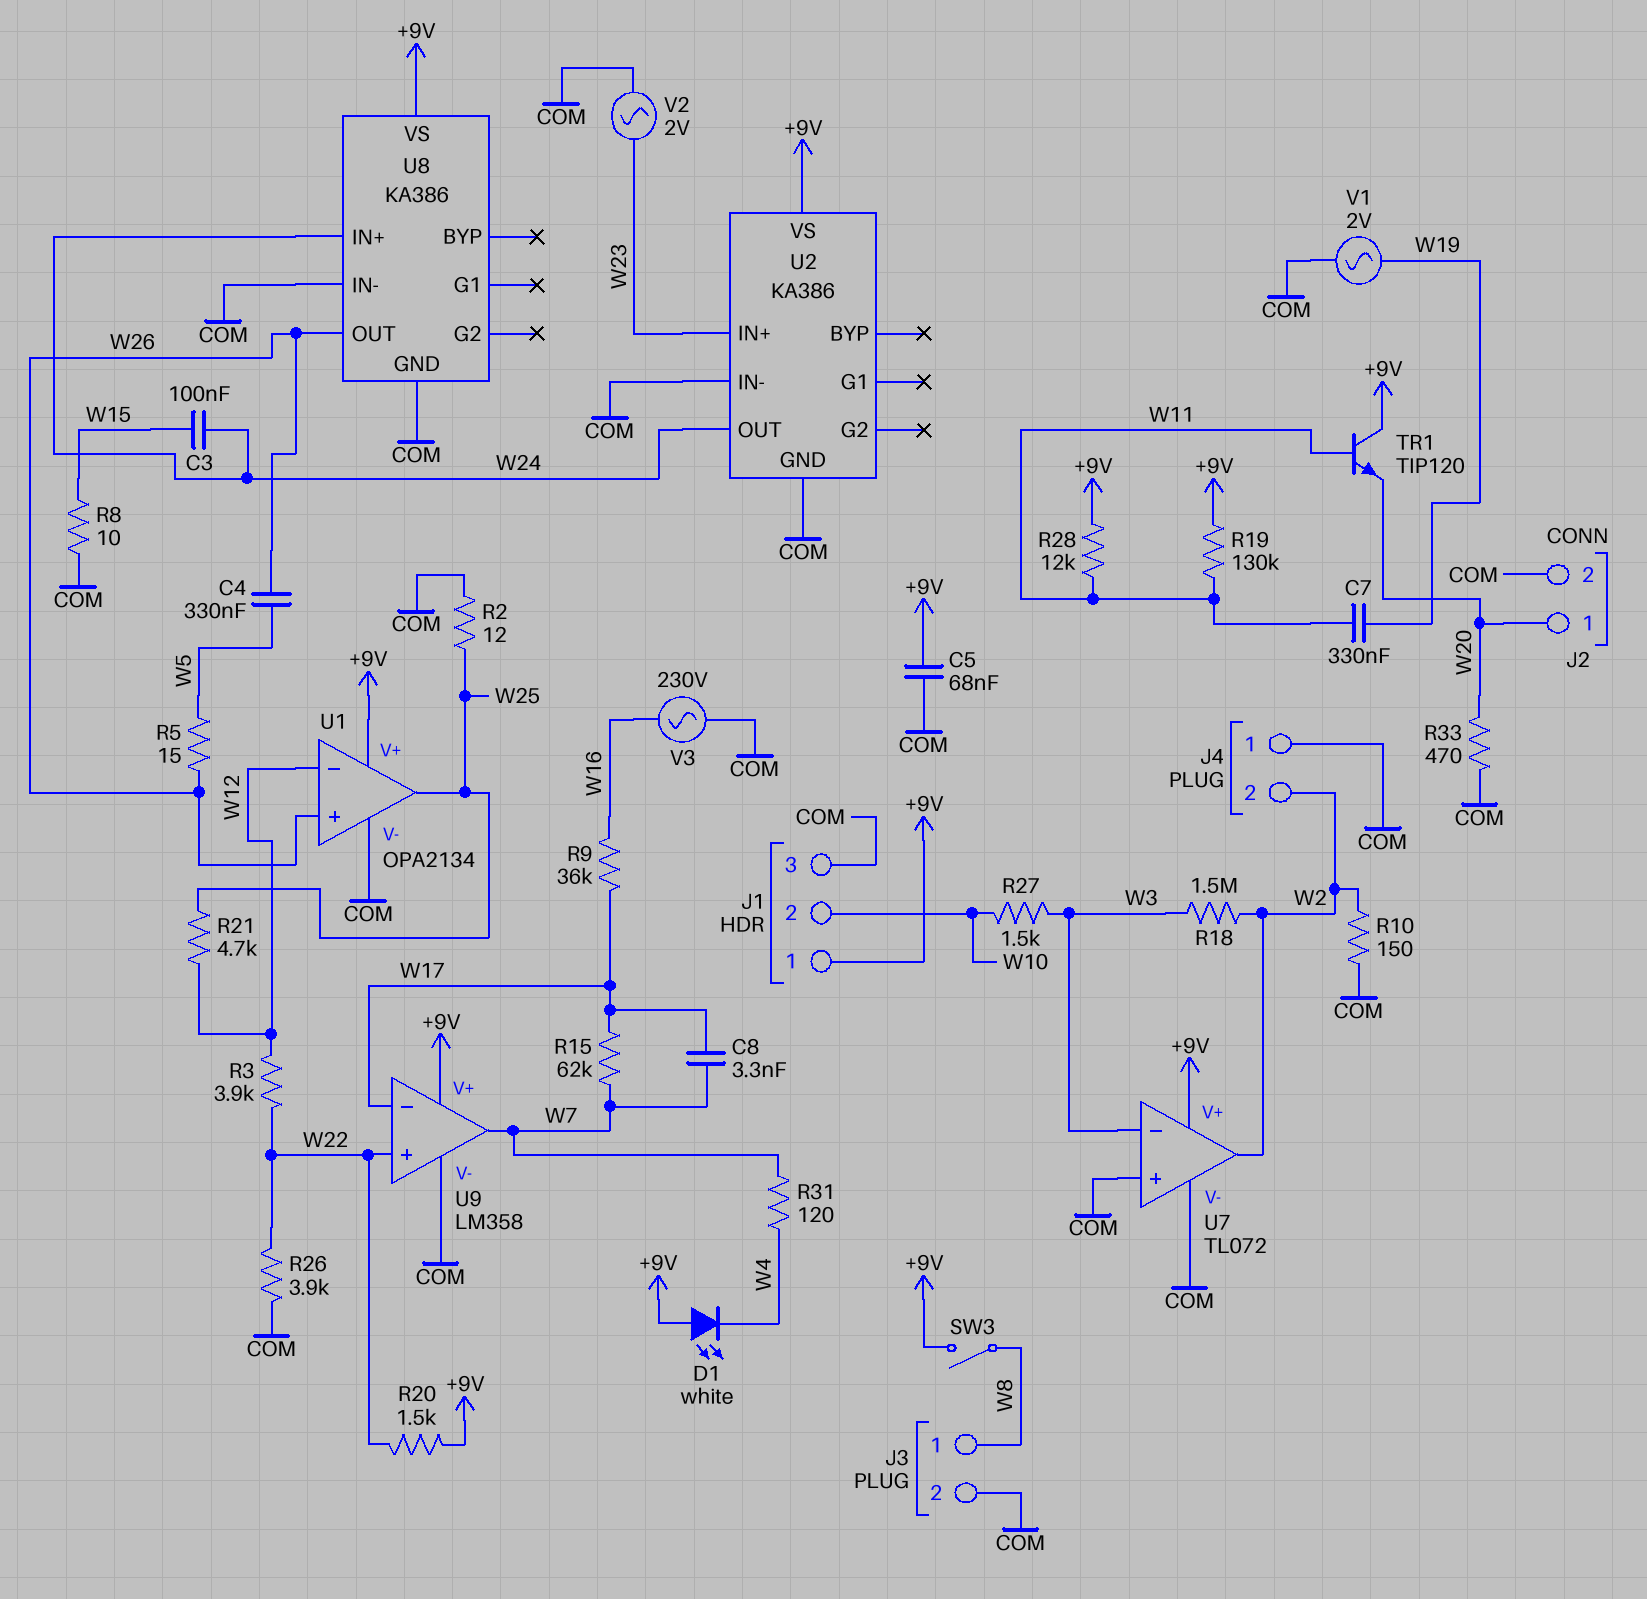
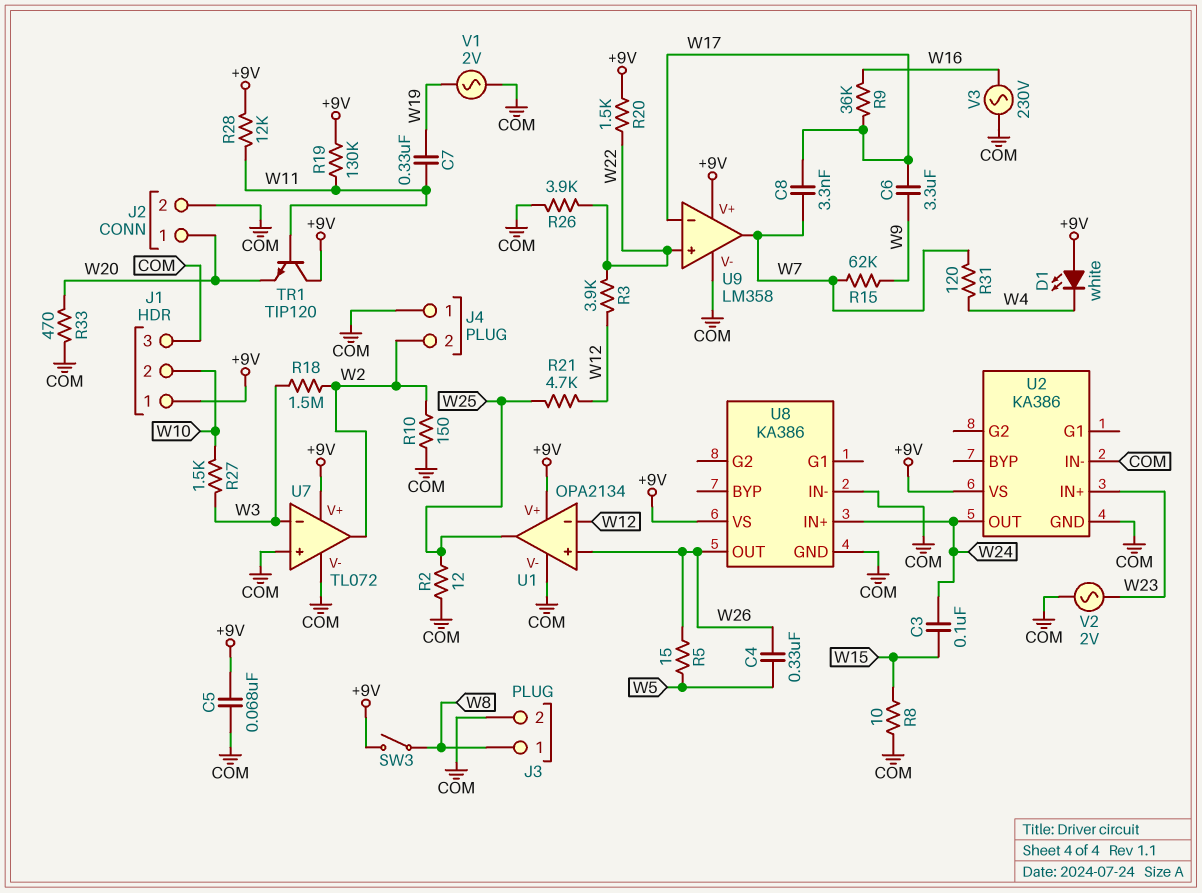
C6: none -> 3.3uF (W9, W17)
R15: 62k (W7, W17) -> 62k (W7, W9)

